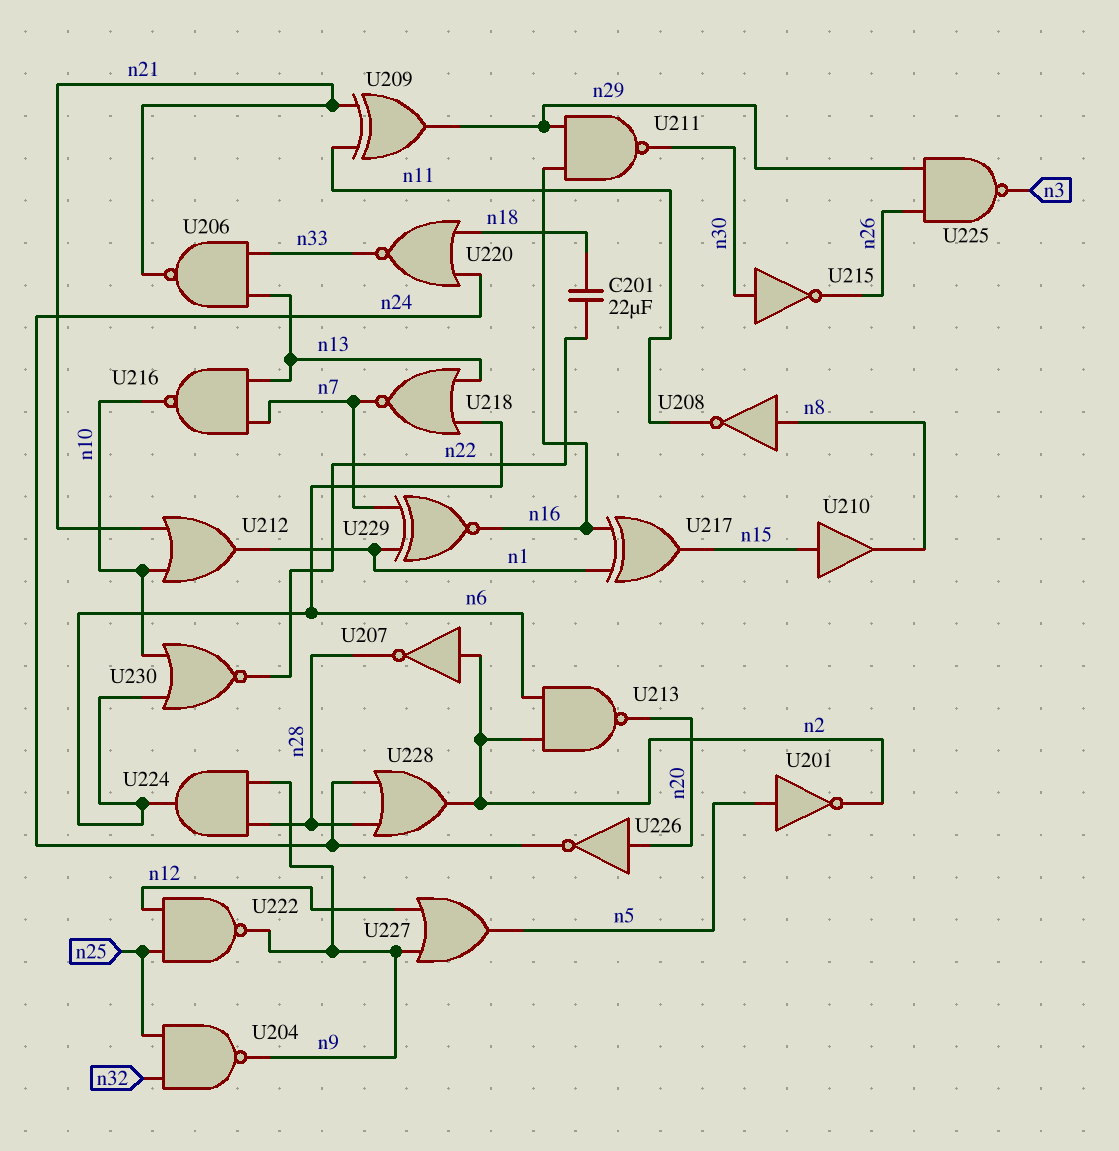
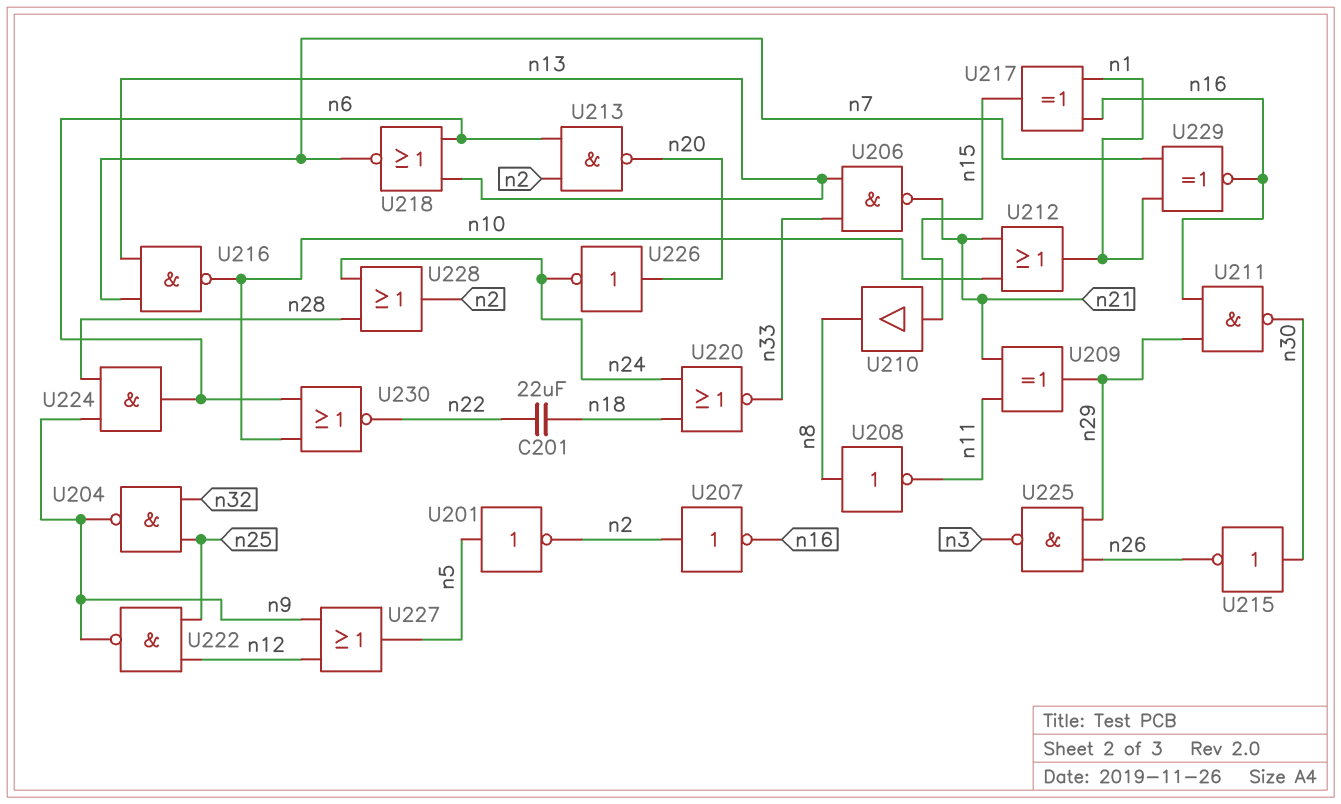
U207: NOT (in n2, out n28) -> NOT (in n2, out n16)

